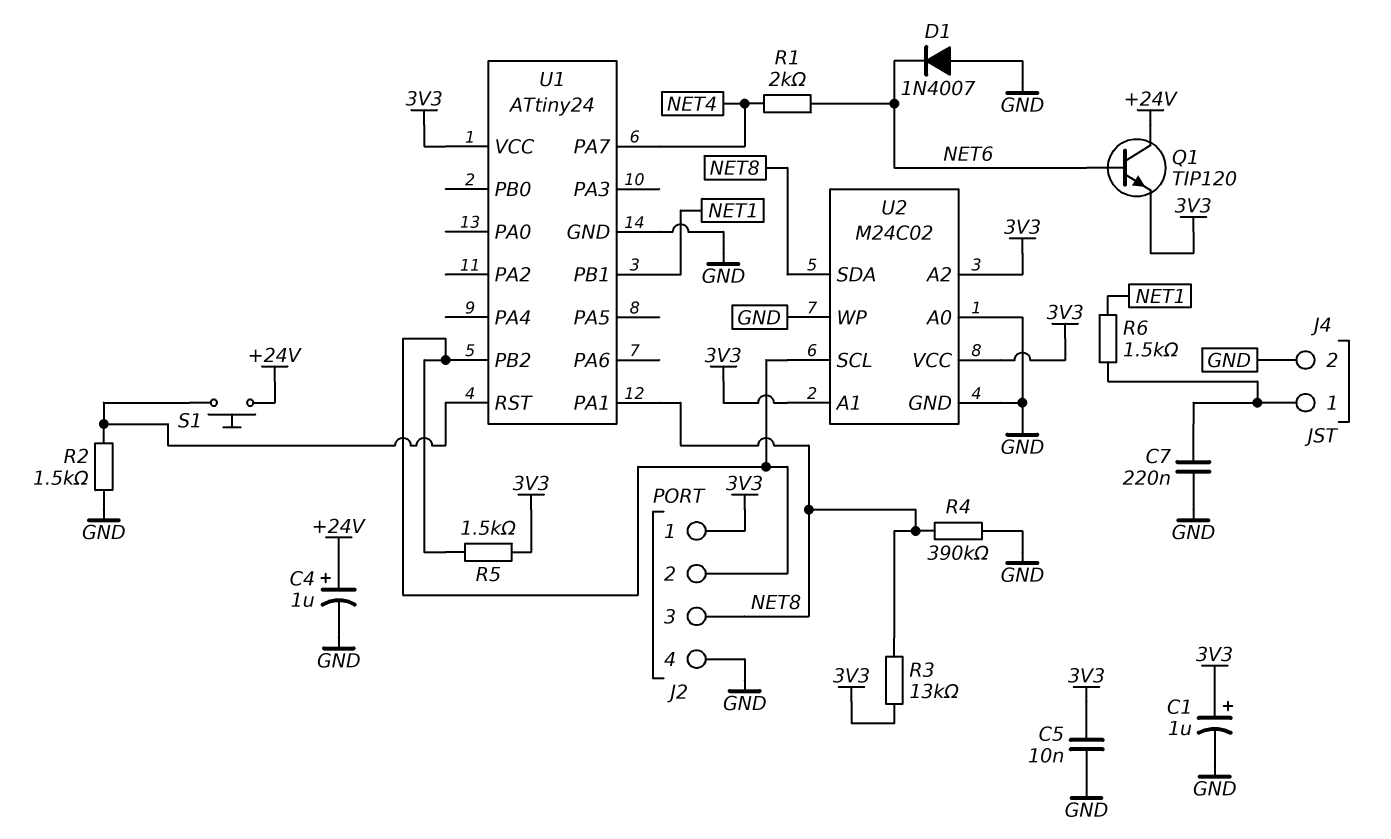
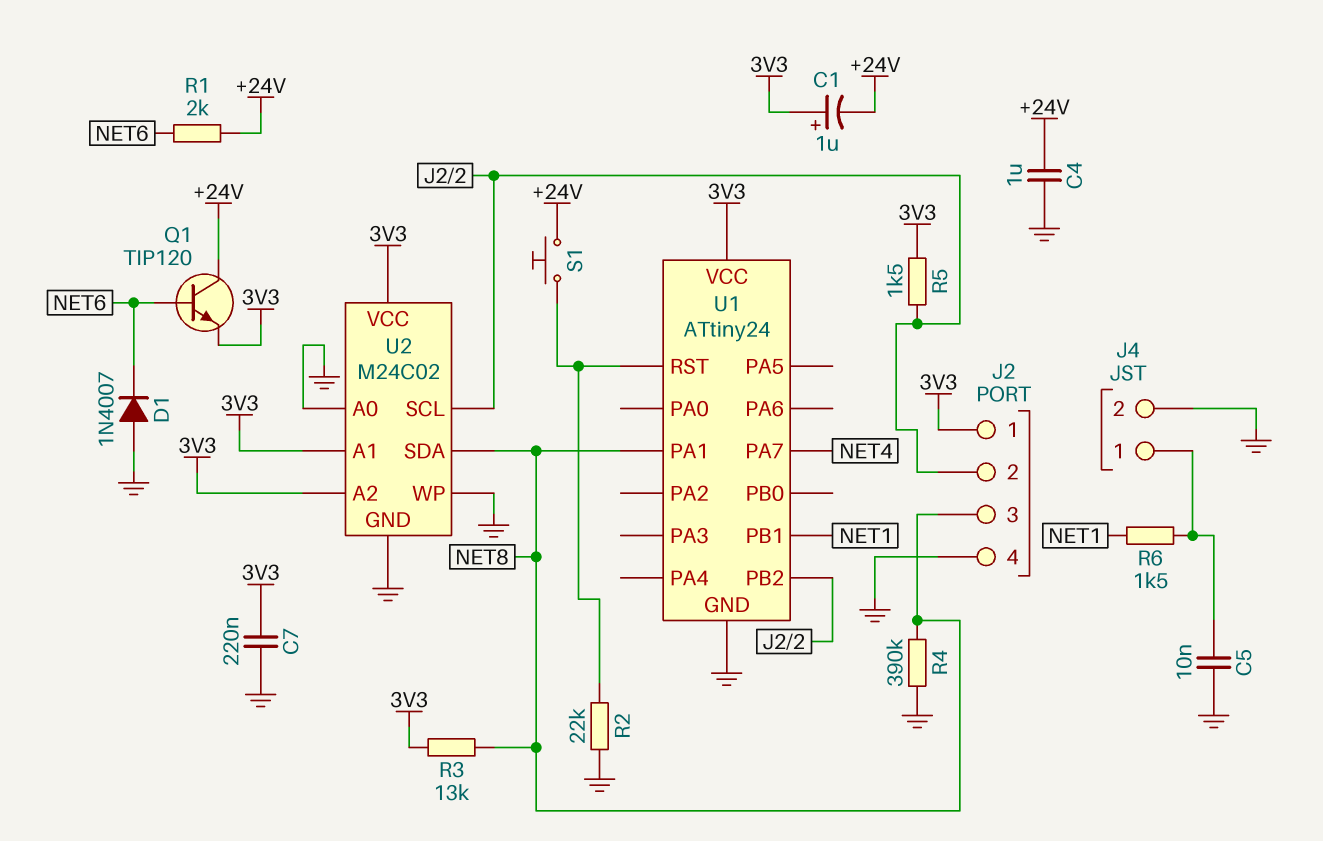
C1: 1uF (plus 3V3, minus GND) -> 1uF (plus 3V3, minus +24V)
C4: 1uF (plus +24V, minus GND) -> 1uF (+24V, GND)
C5: 10nF (3V3, GND) -> 10nF (GND, J4/1)
C7: 220nF (GND, J4/1) -> 220nF (3V3, GND)
R1: 2k (NET4, NET6) -> 2k (+24V, NET6)
R2: 1.5k (GND, U1/RST) -> 22k (GND, U1/RST)

